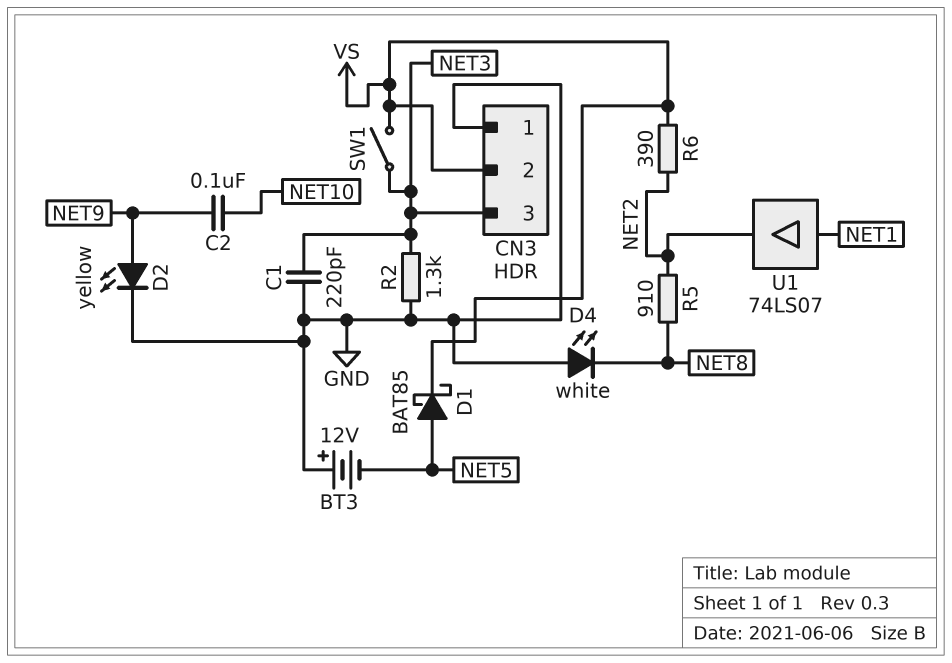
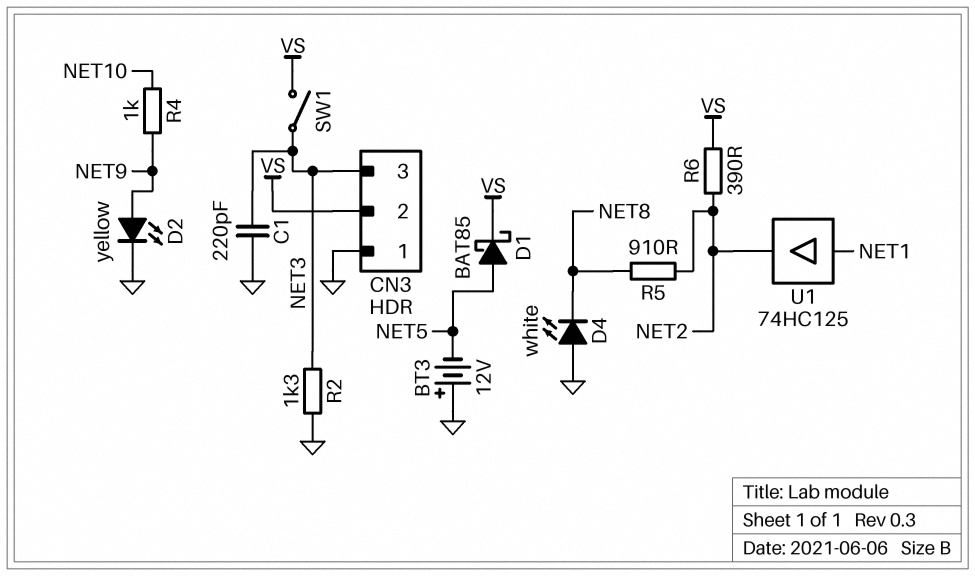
C2: 100nF (NET9, NET10) -> none
R4: none -> 1k (NET9, NET10)
U1: buffer 74LS07 (in NET1, out NET2) -> buffer 74HC125 (in NET1, out NET2)

